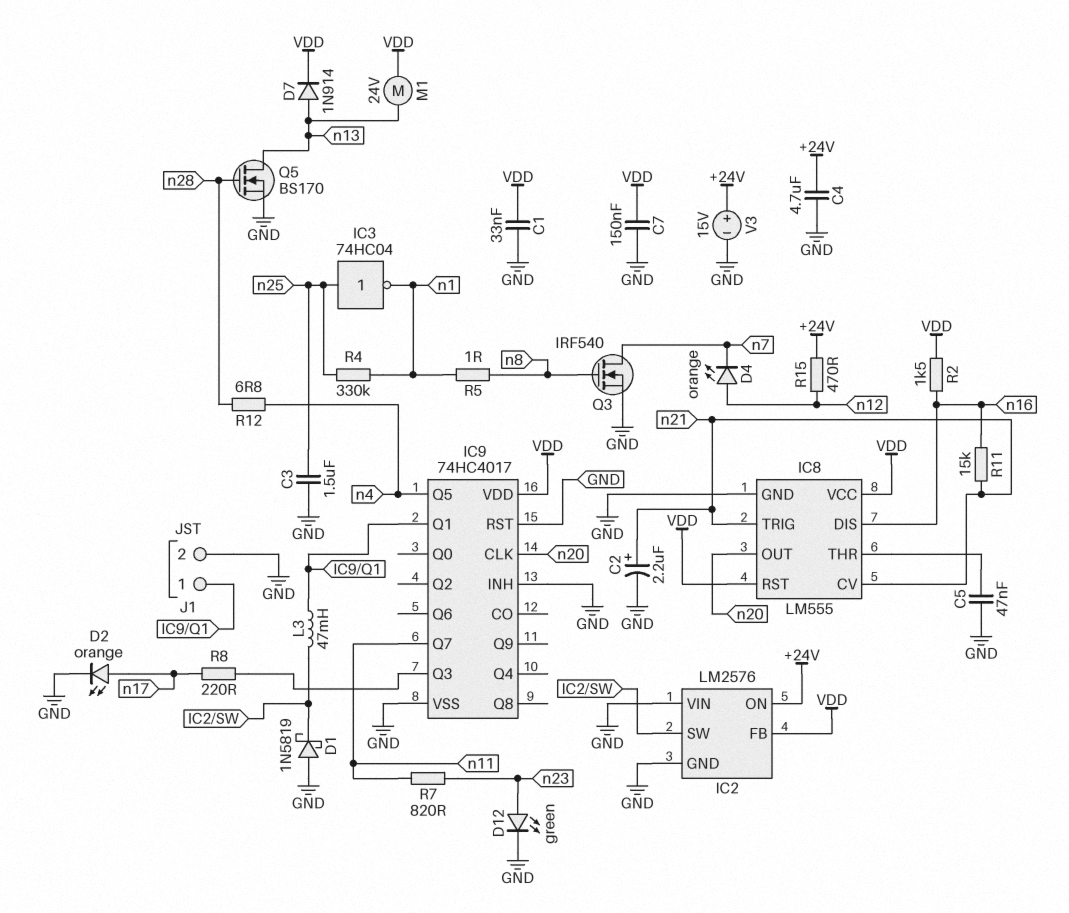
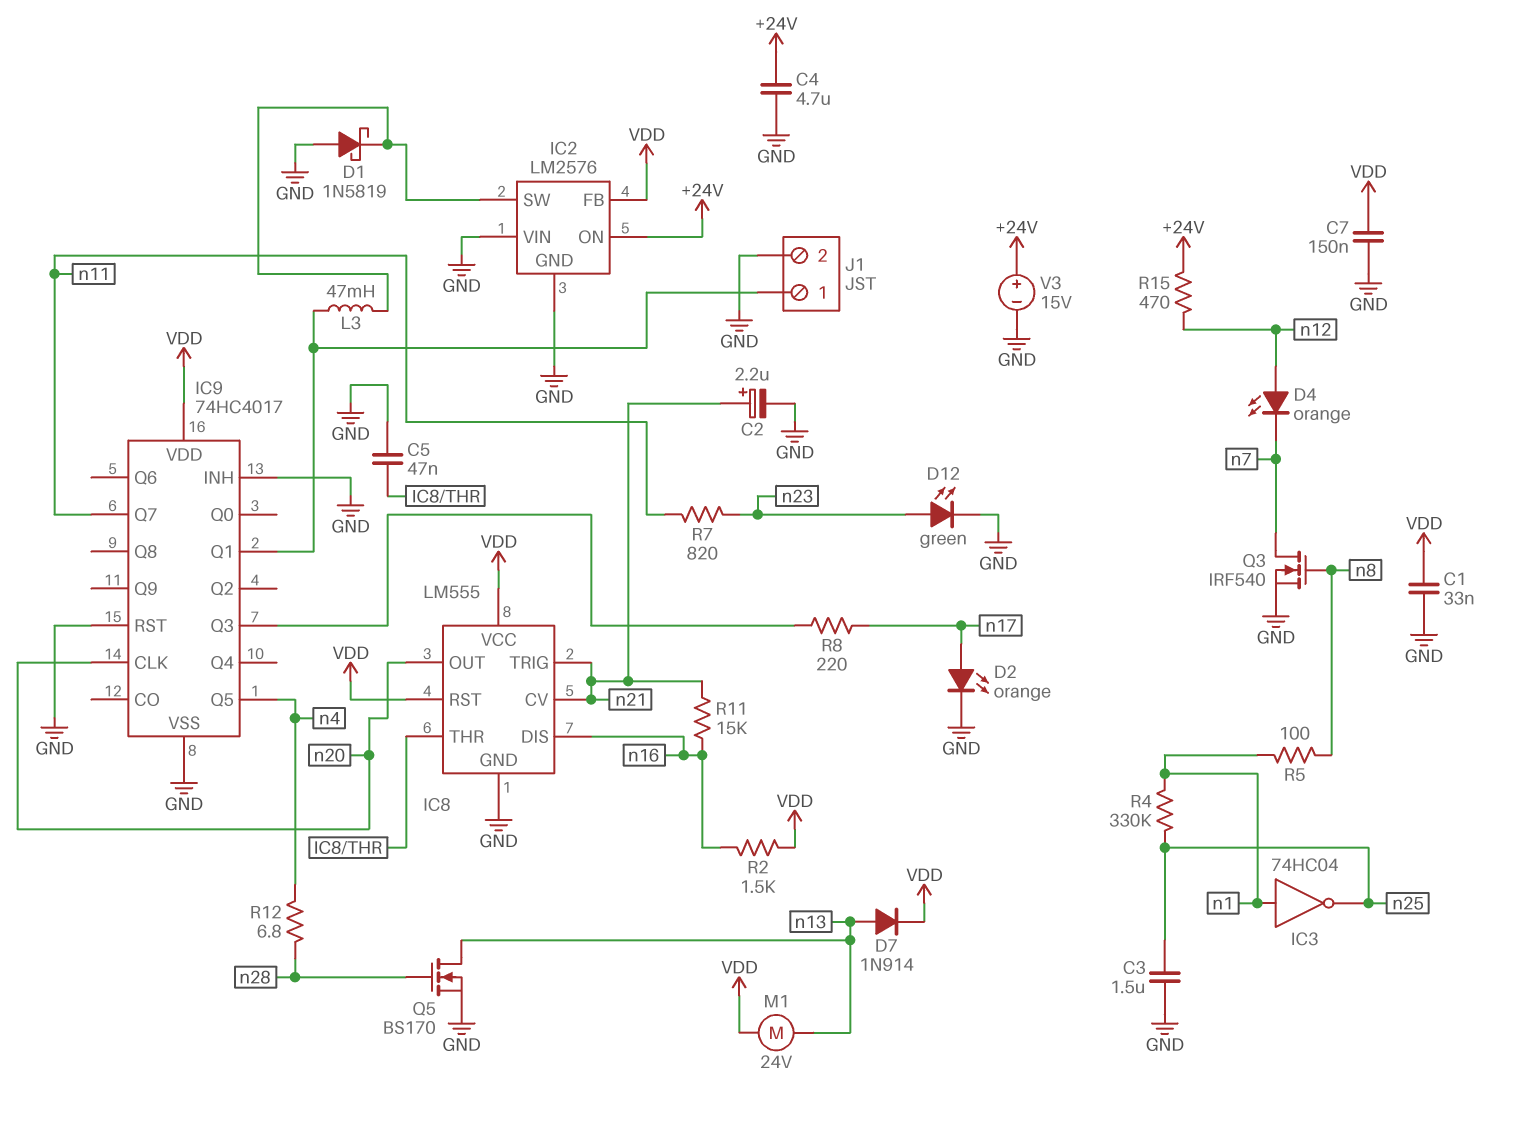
IC3: NOT 74HC04 (in n25, out n1) -> NOT 74HC04 (in n1, out n25)
R5: 1 (n1, n8) -> 100 (n1, n8)

